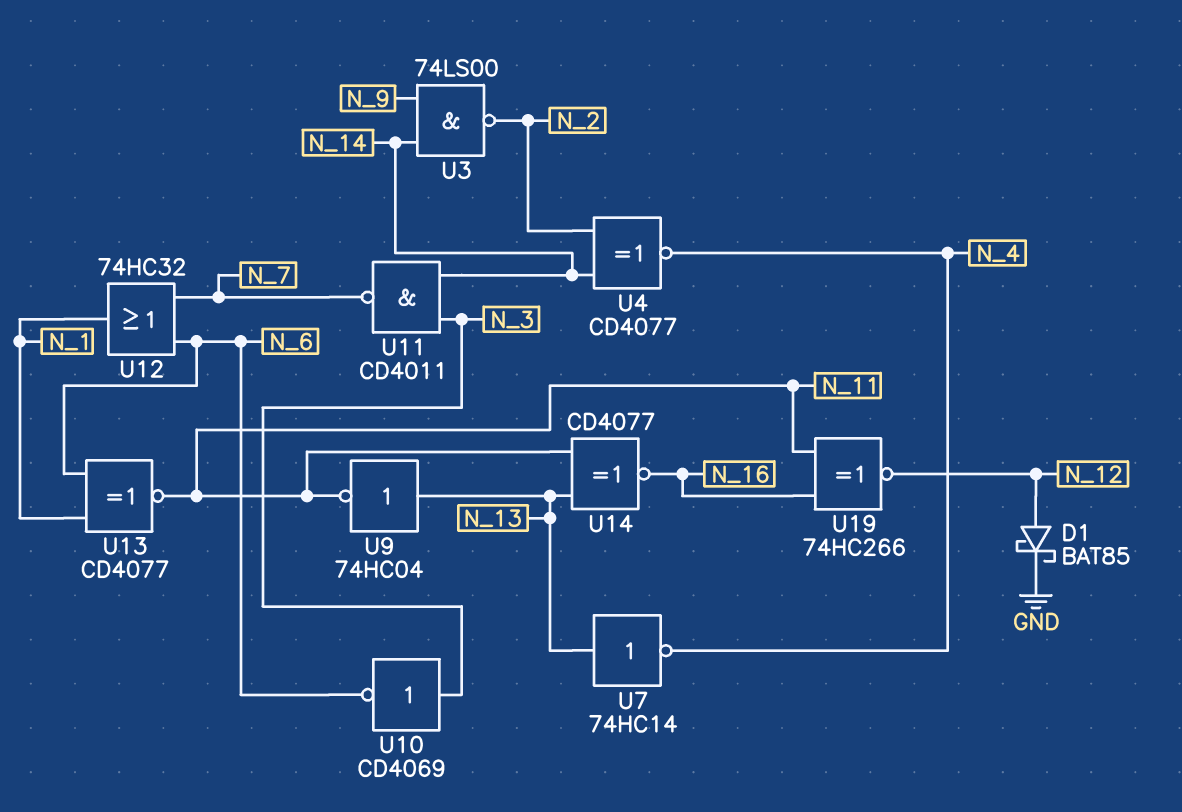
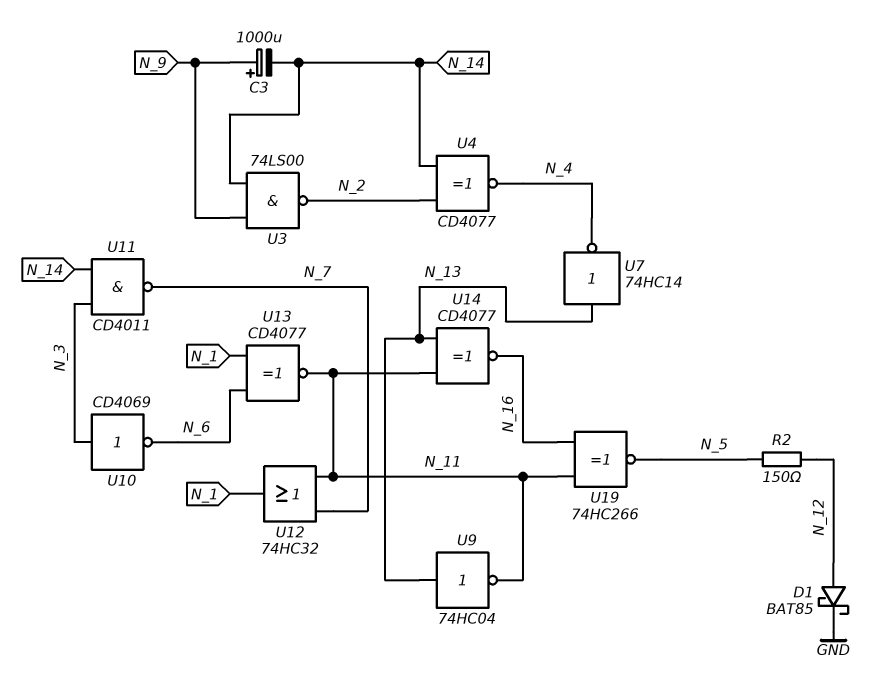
C3: none -> 1000uF (plus N_9, minus N_14)
R2: none -> 150 (N_5, N_12)
U12: OR 74HC32 (in N_6, in N_7, out N_1) -> OR 74HC32 (in N_7, in N_11, out N_1)
U19: XNOR 74HC266 (in N_11, in N_16, out N_12) -> XNOR 74HC266 (in N_11, in N_16, out N_5)

